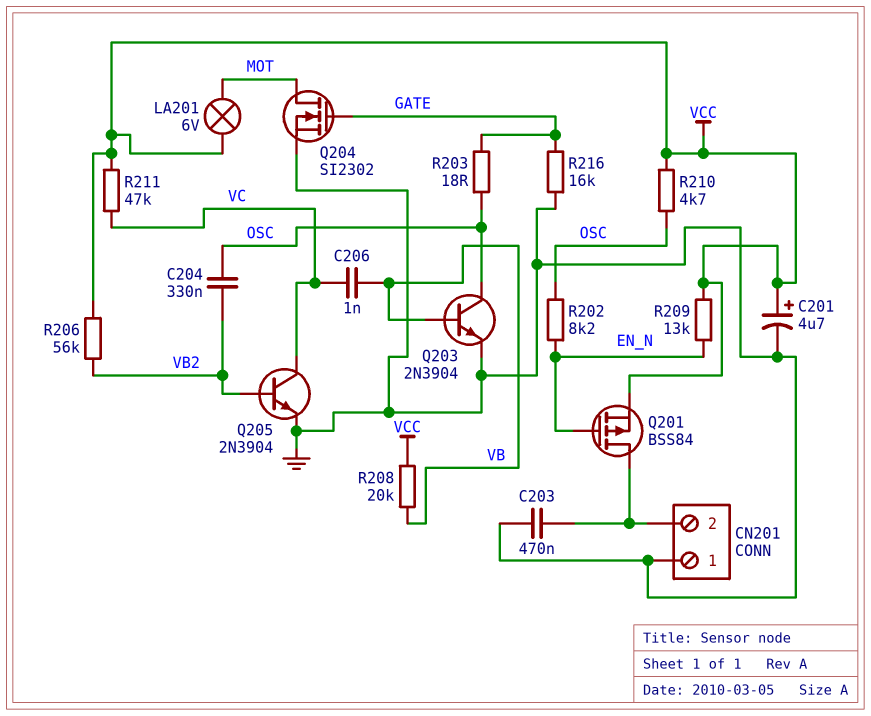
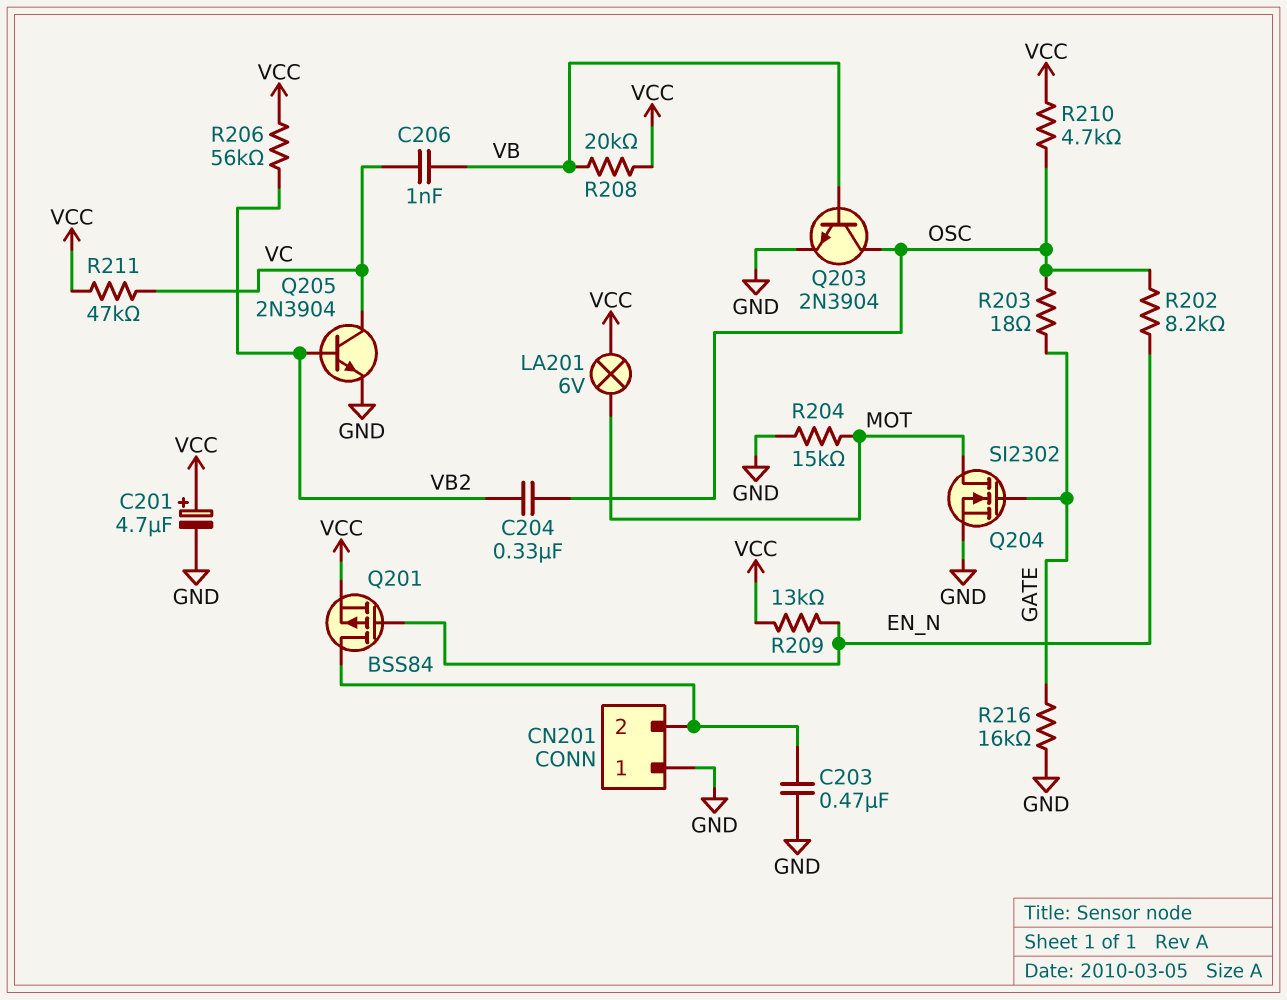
R204: none -> 15k (GND, MOT)

